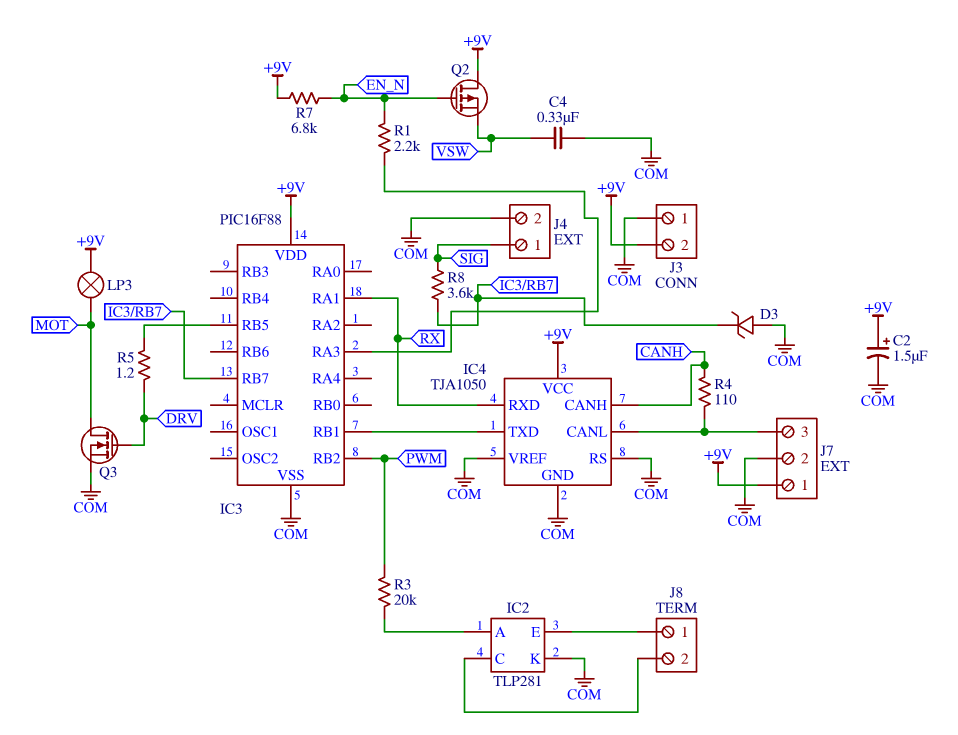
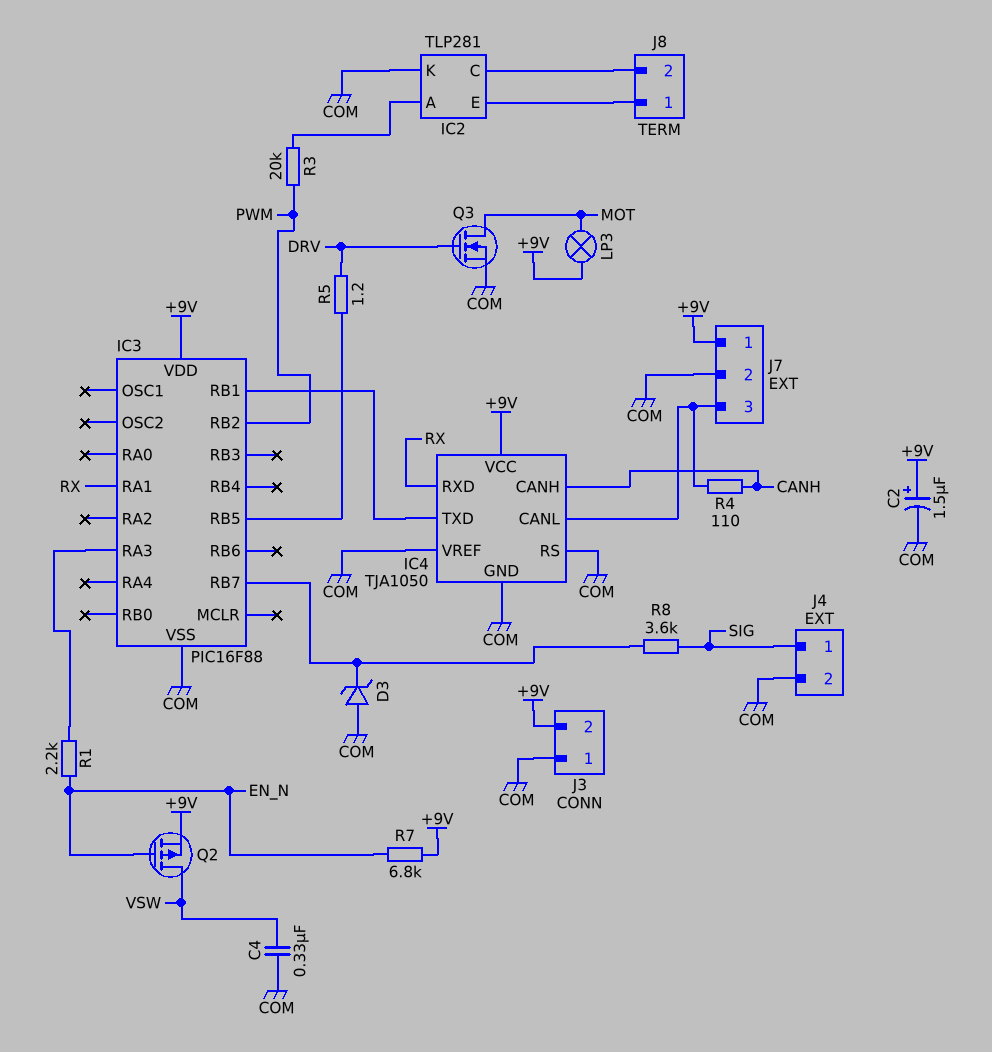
Q2: PMOS (G EN_N, D +9V, S VSW) -> PMOS (G EN_N, D VSW, S +9V)

